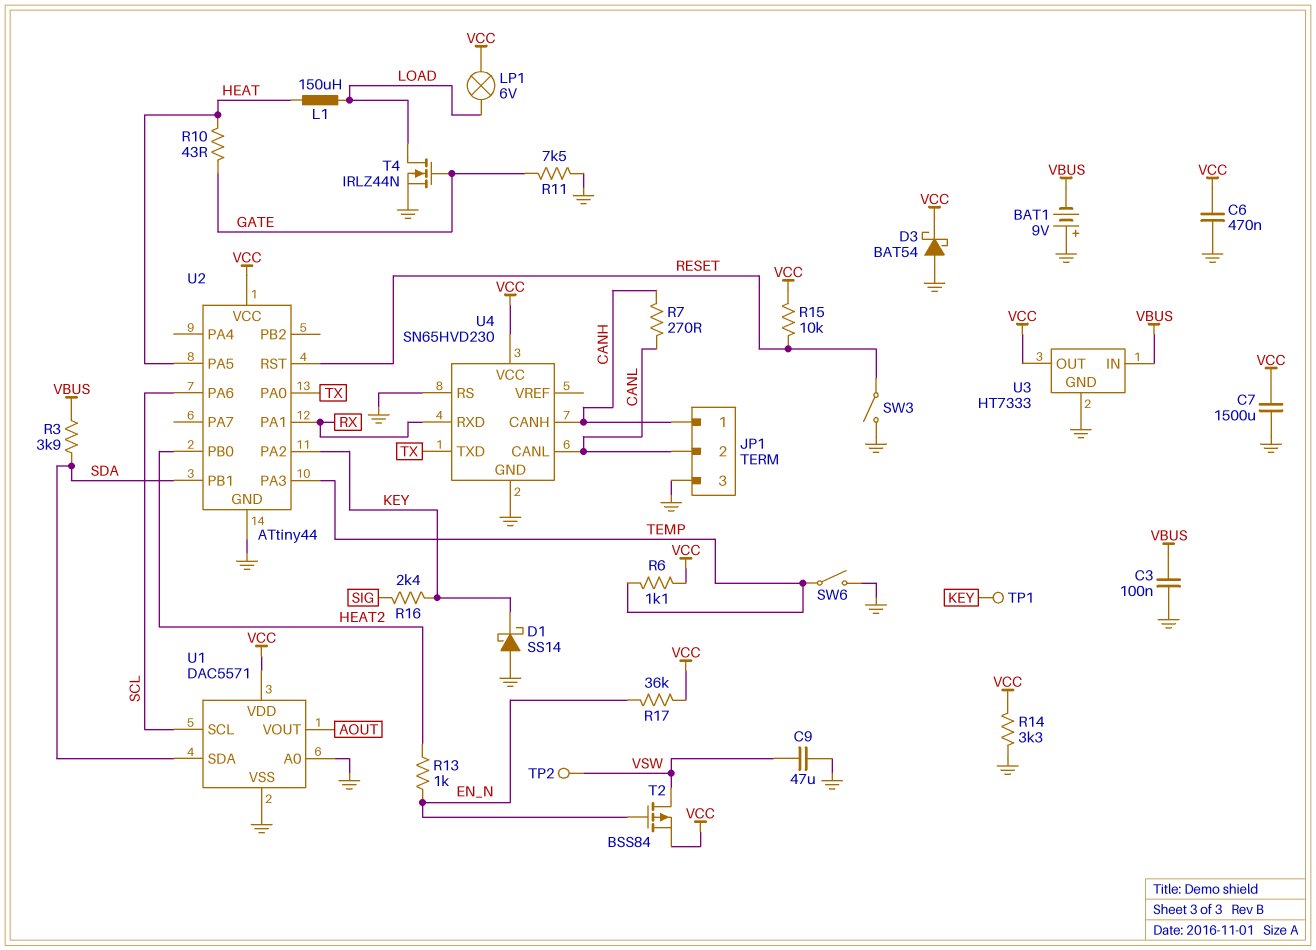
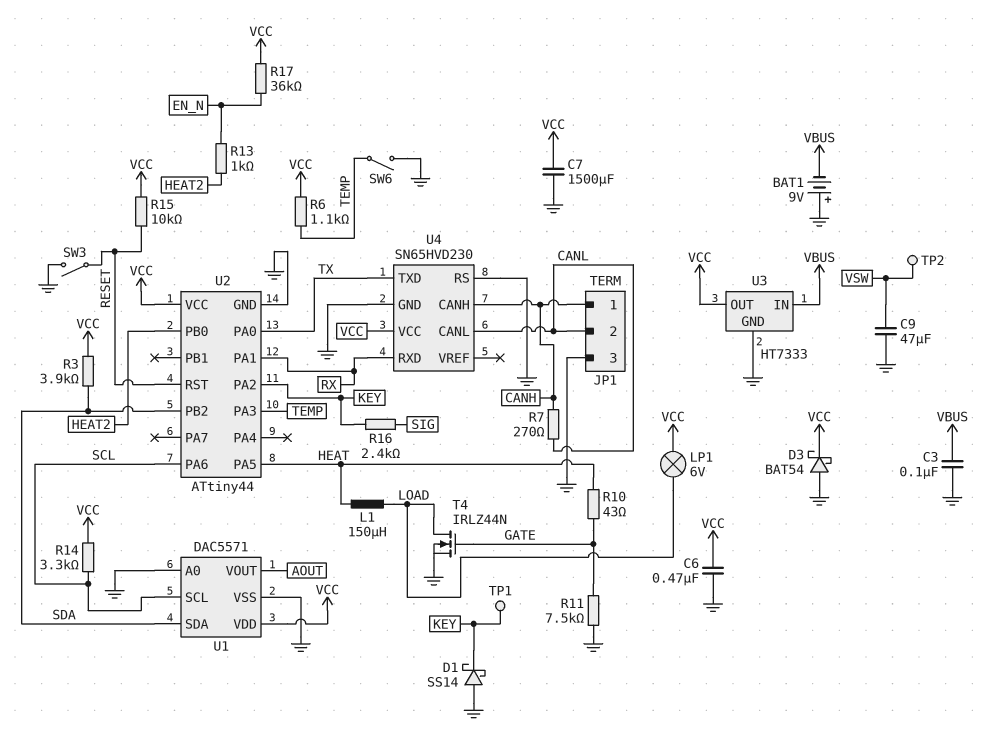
R3: 3.9k (SDA, VBUS) -> 3.9k (SDA, VCC)
R14: 3.3k (GND, VCC) -> 3.3k (SCL, VCC)
T2: PMOS BSS84 (G EN_N, D VSW, S VCC) -> none
U2 pin PB1: SDA -> none
U2 pin PB2: none -> SDA

